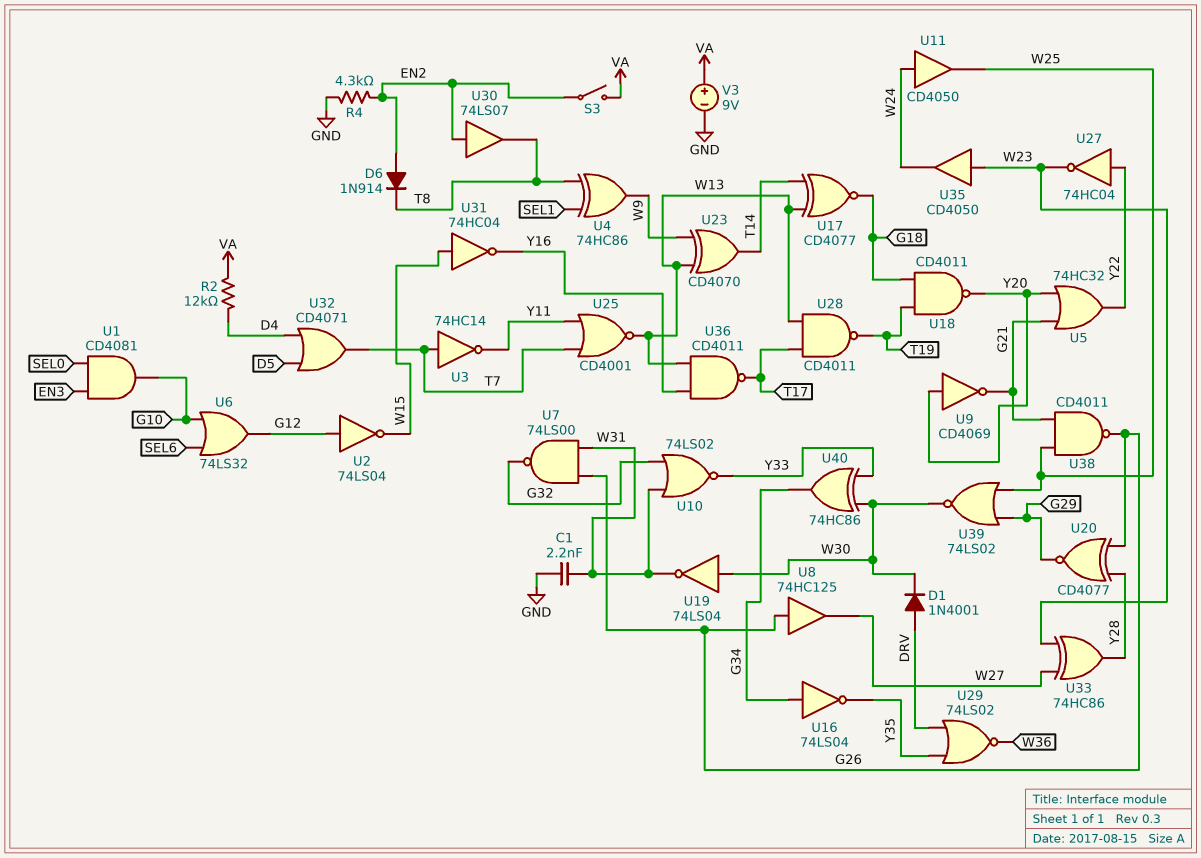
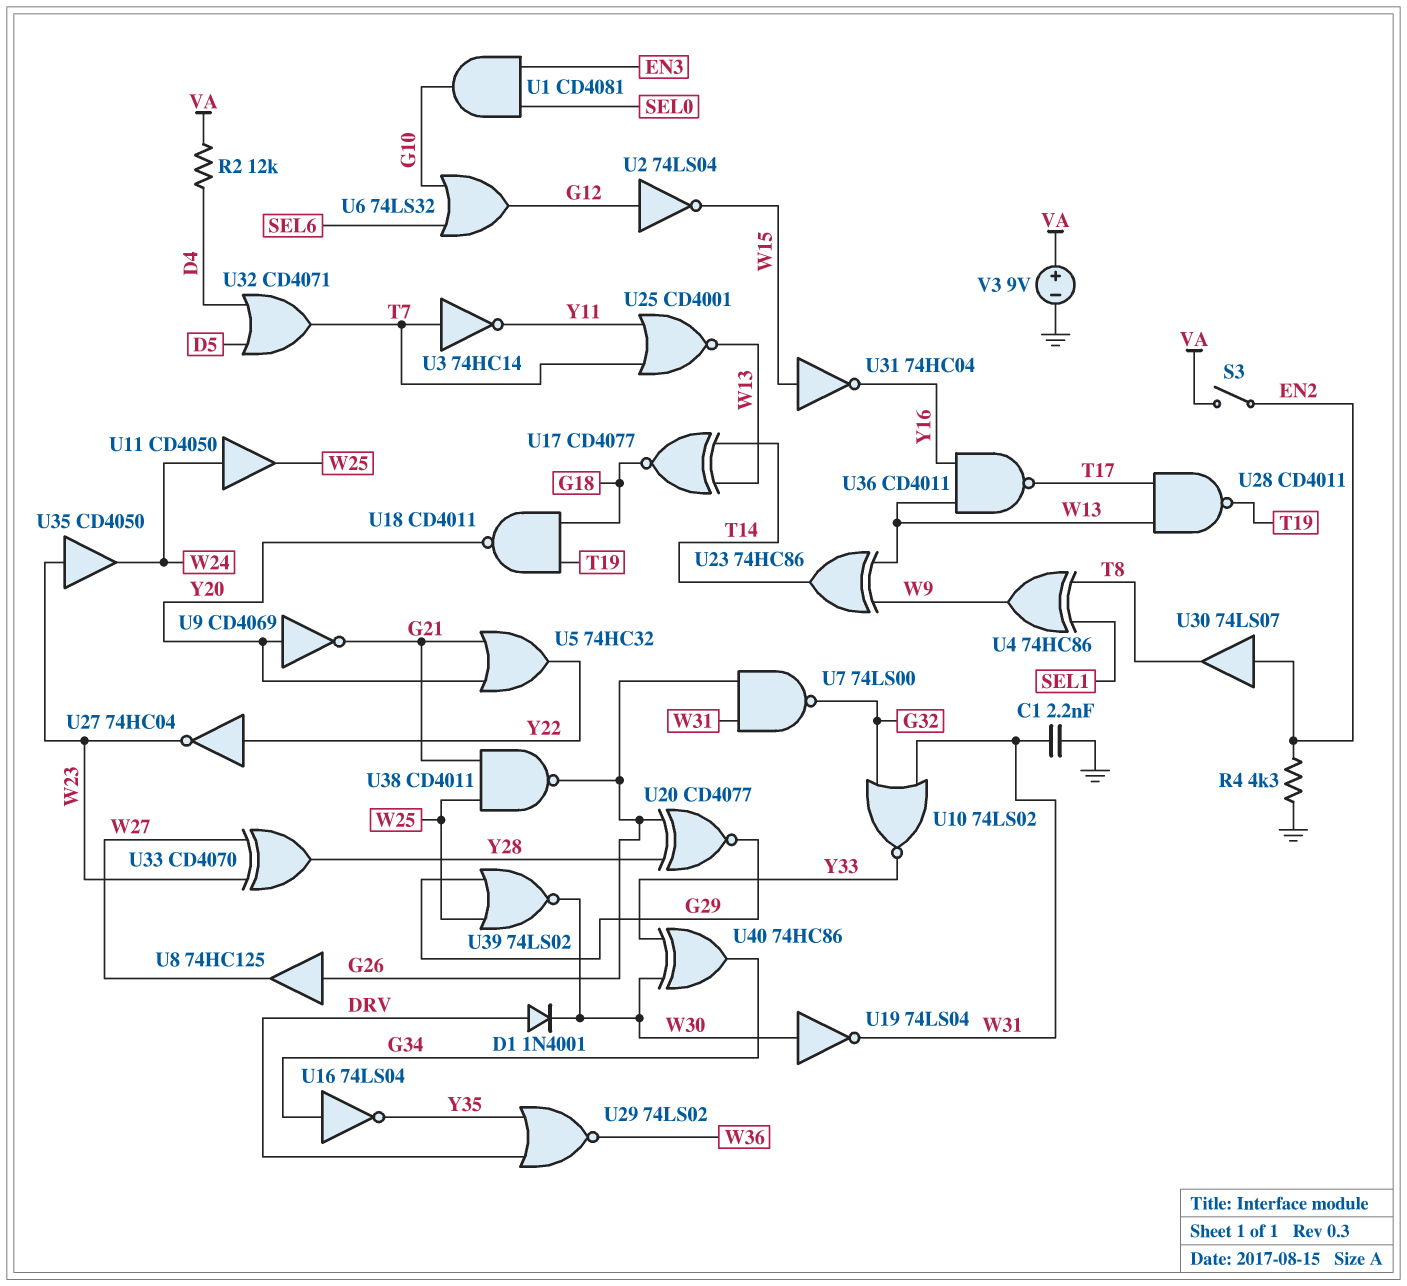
D6: diode 1N914 (A EN2, K T8) -> none
U23: XOR CD4070 (in W9, in W13, out T14) -> XOR 74HC86 (in W9, in W13, out T14)
U33: XOR 74HC86 (in W23, in W27, out Y28) -> XOR CD4070 (in W23, in W27, out Y28)

